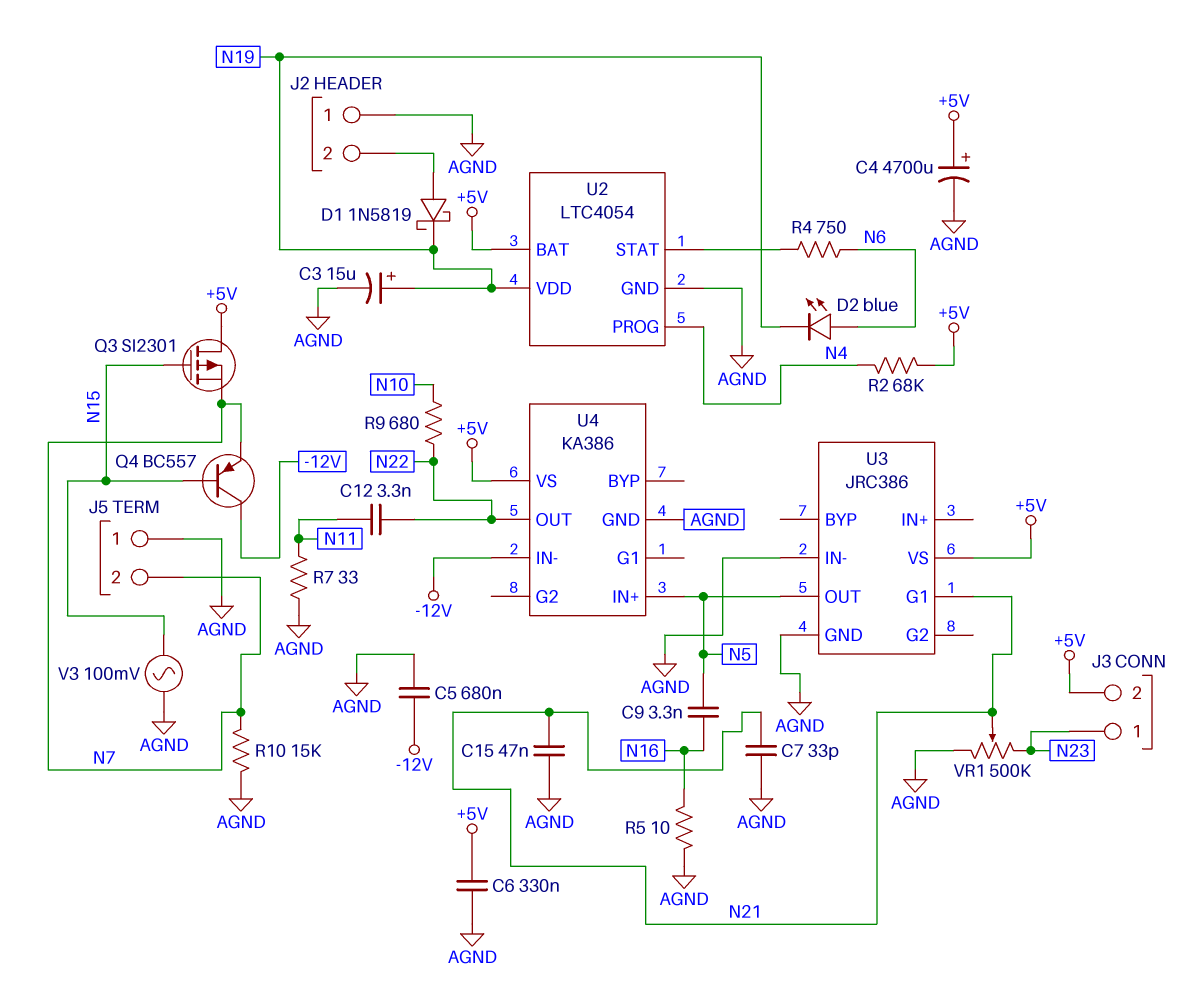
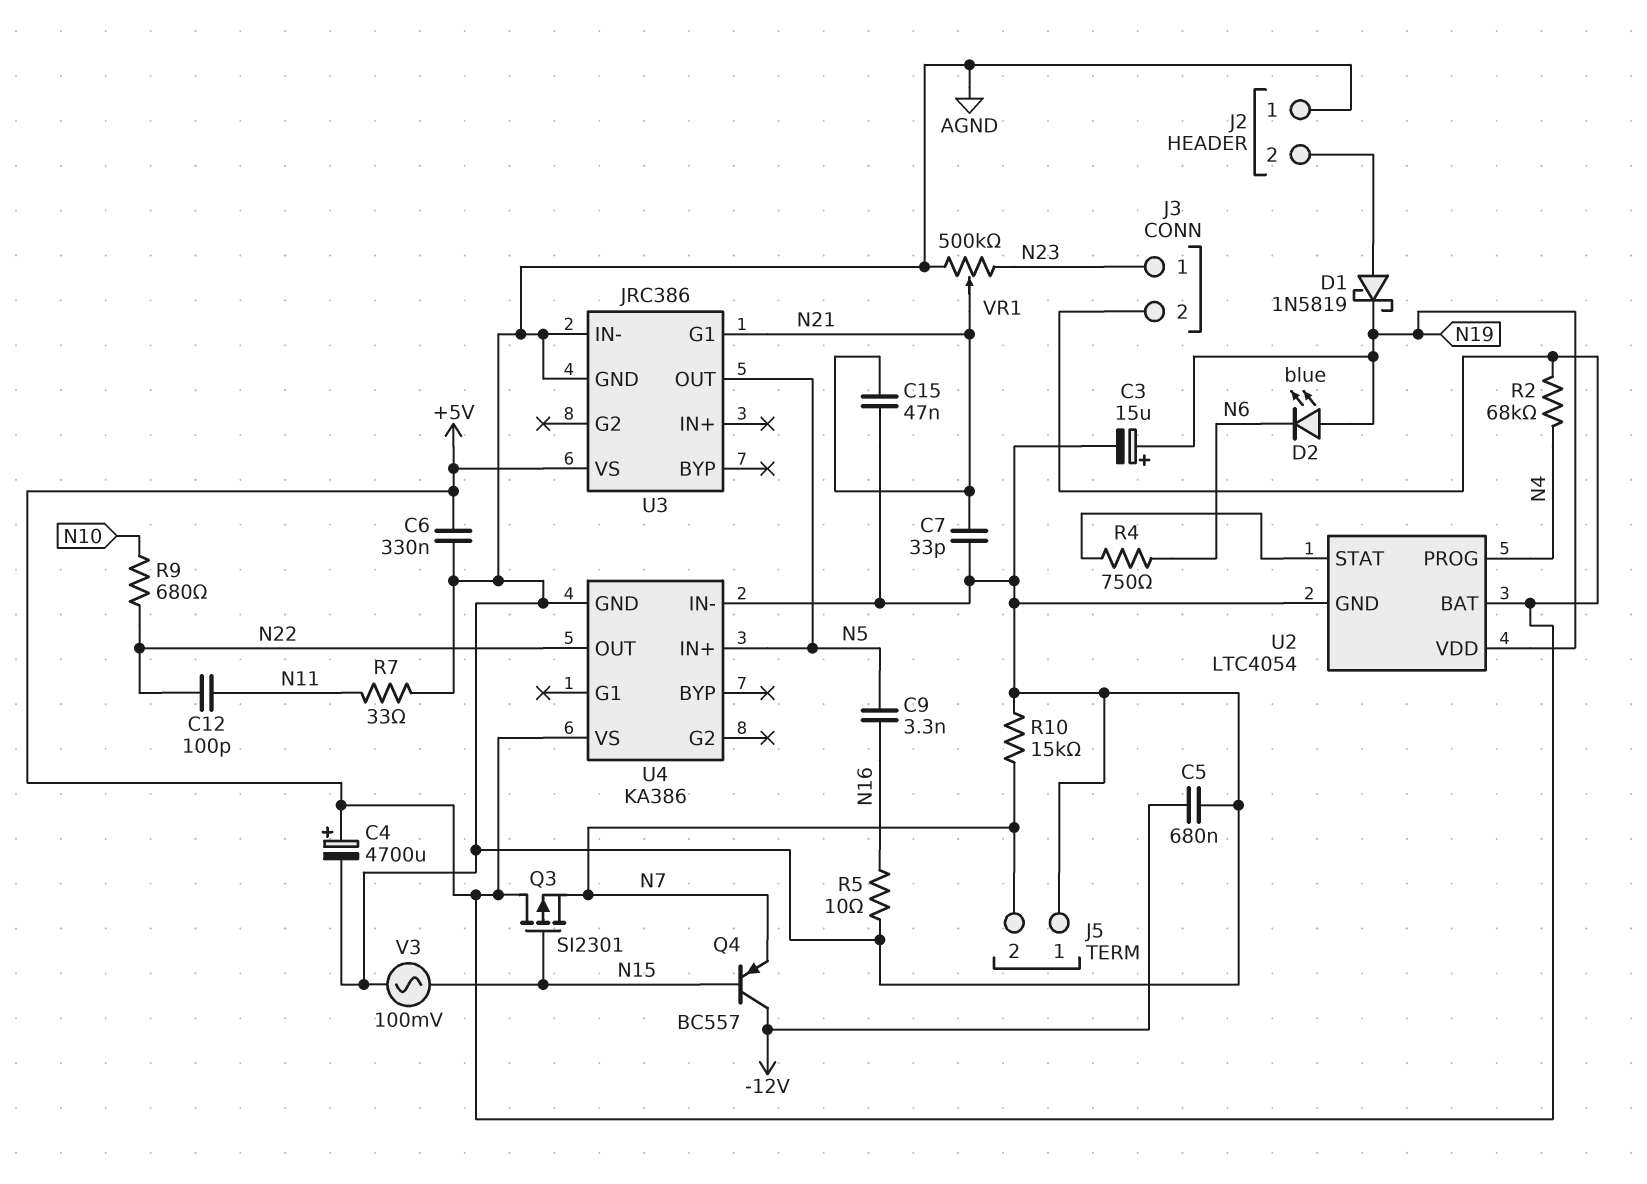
C12: 3.3nF (N11, N22) -> 100pF (N11, N22)
D2: LED blue (A N6, K N19) -> LED blue (A N19, K N6)
U4 pin IN-: -12V -> AGND

